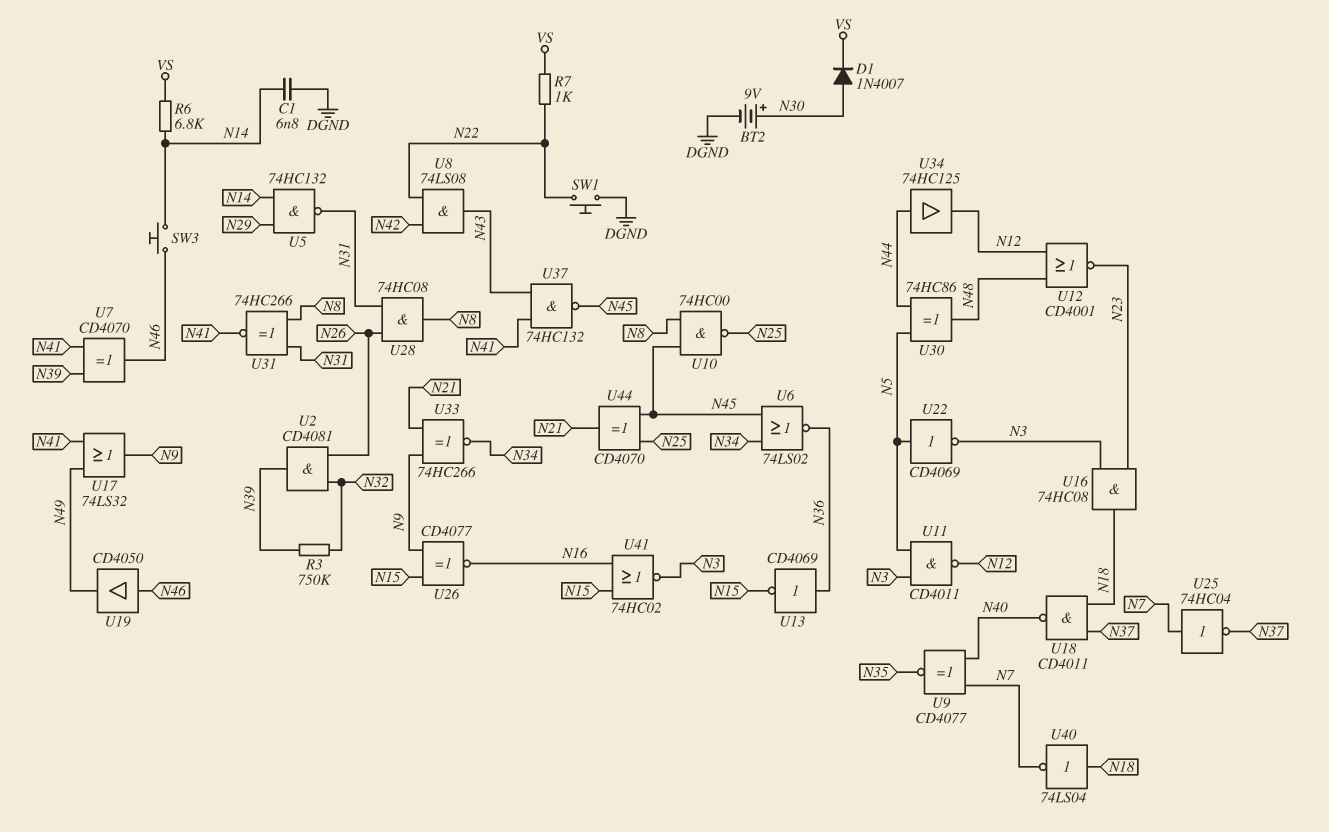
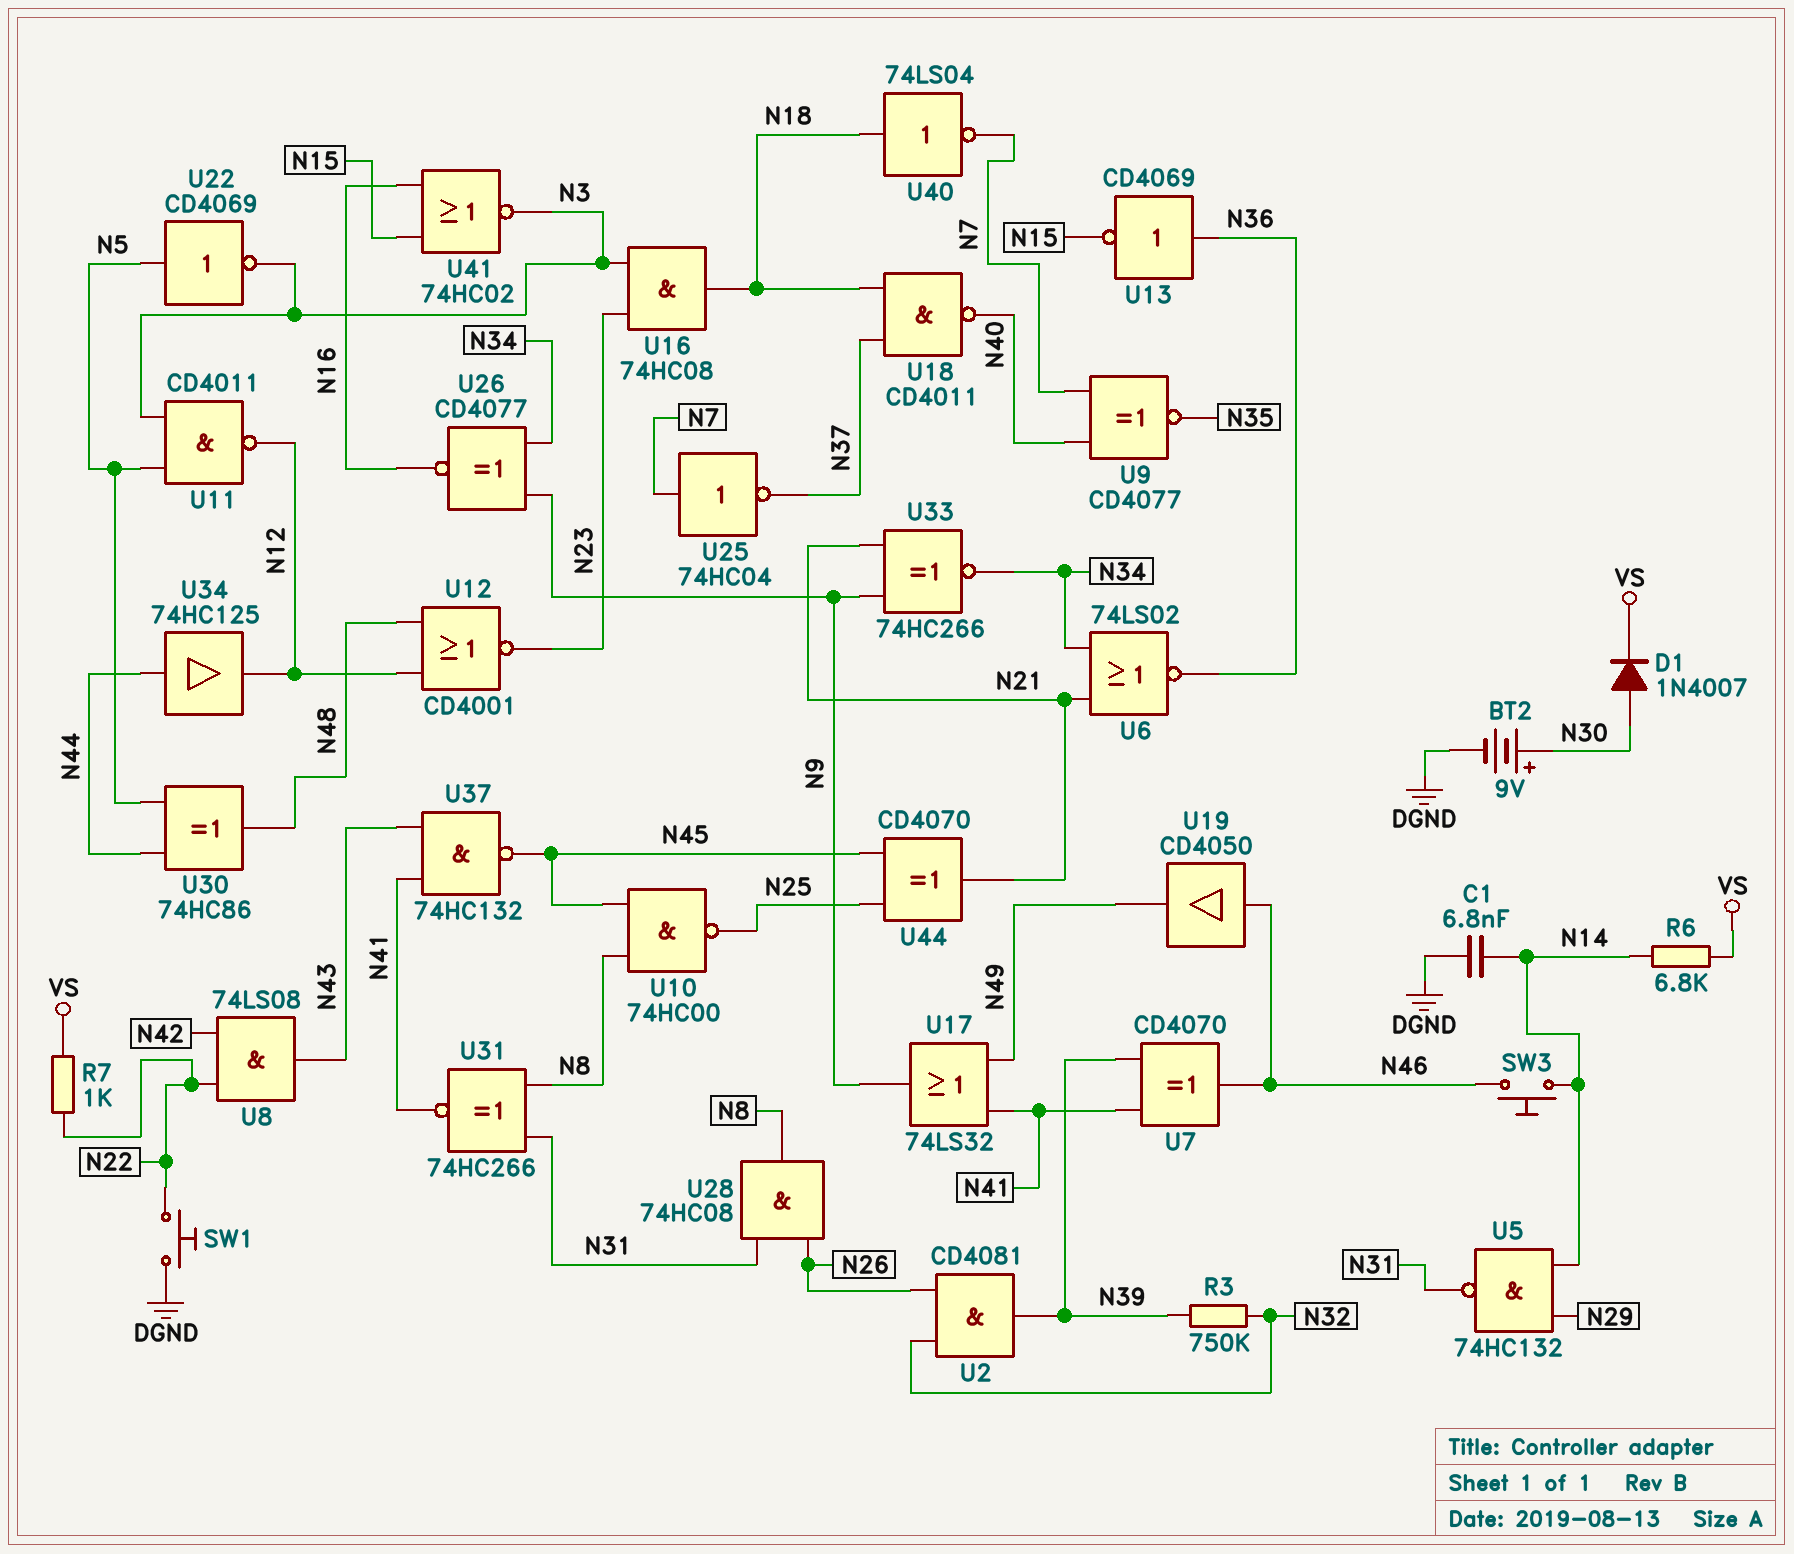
U6: NOR 74LS02 (in N34, in N45, out N36) -> NOR 74LS02 (in N21, in N34, out N36)
U26: XNOR CD4077 (in N9, in N15, out N16) -> XNOR CD4077 (in N9, in N34, out N16)

